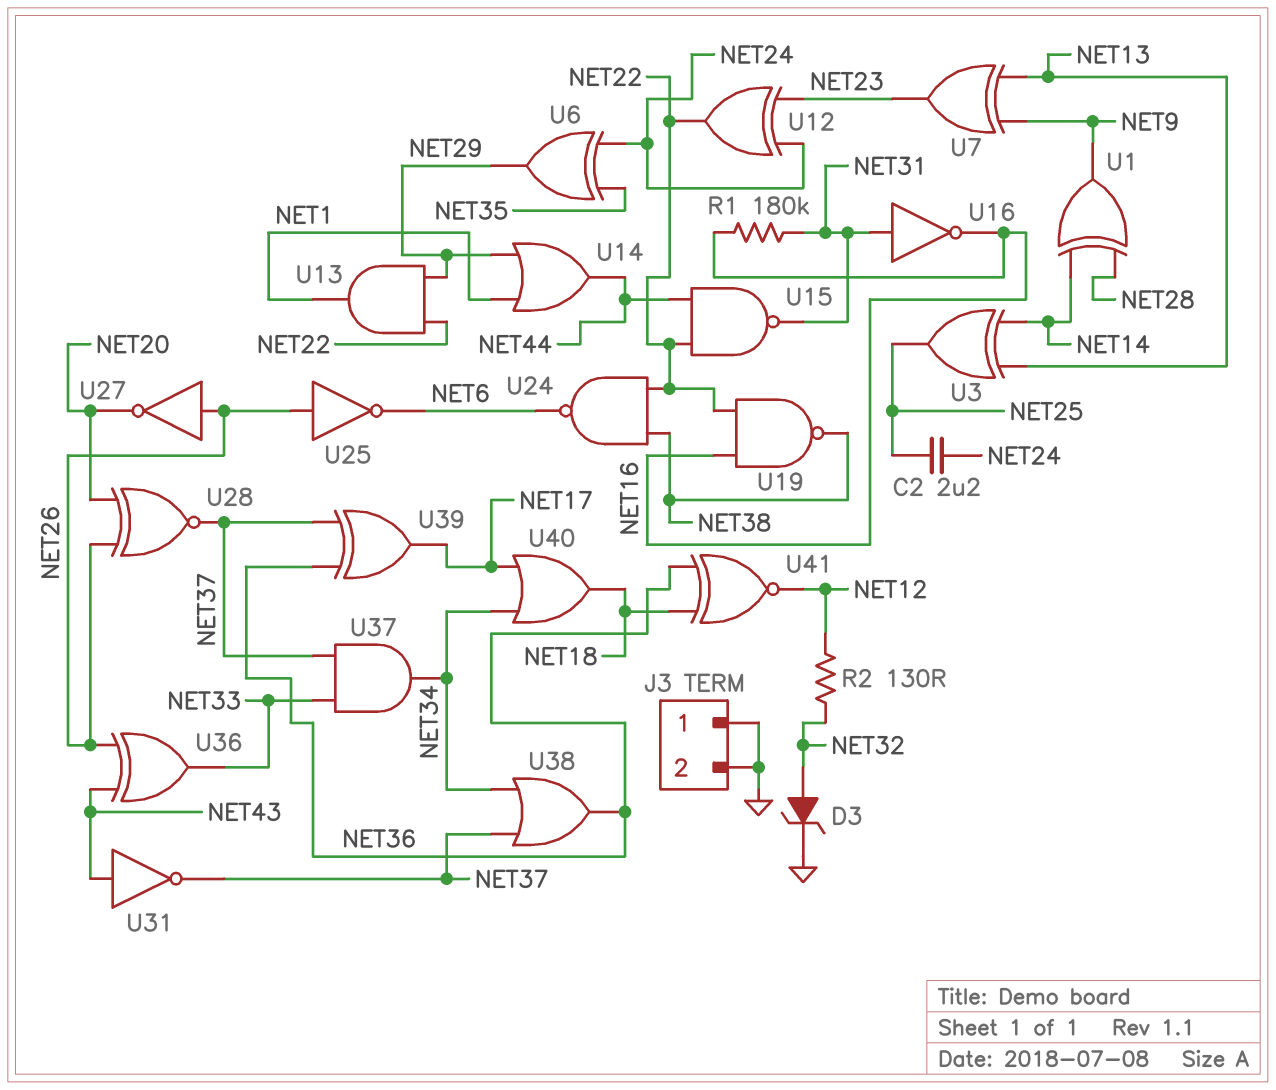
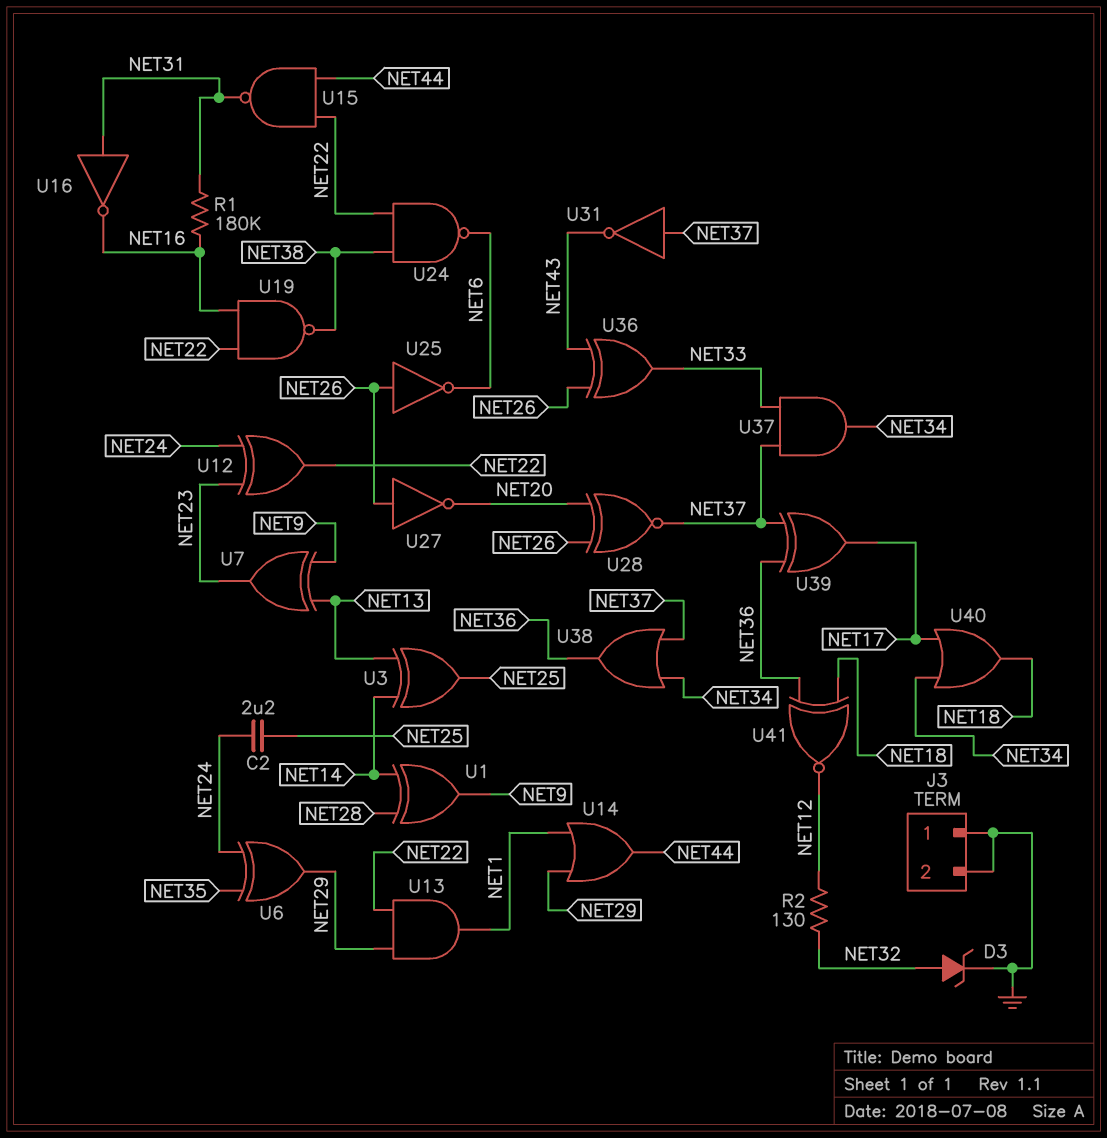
U31: NOT (in NET43, out NET37) -> NOT (in NET37, out NET43)

